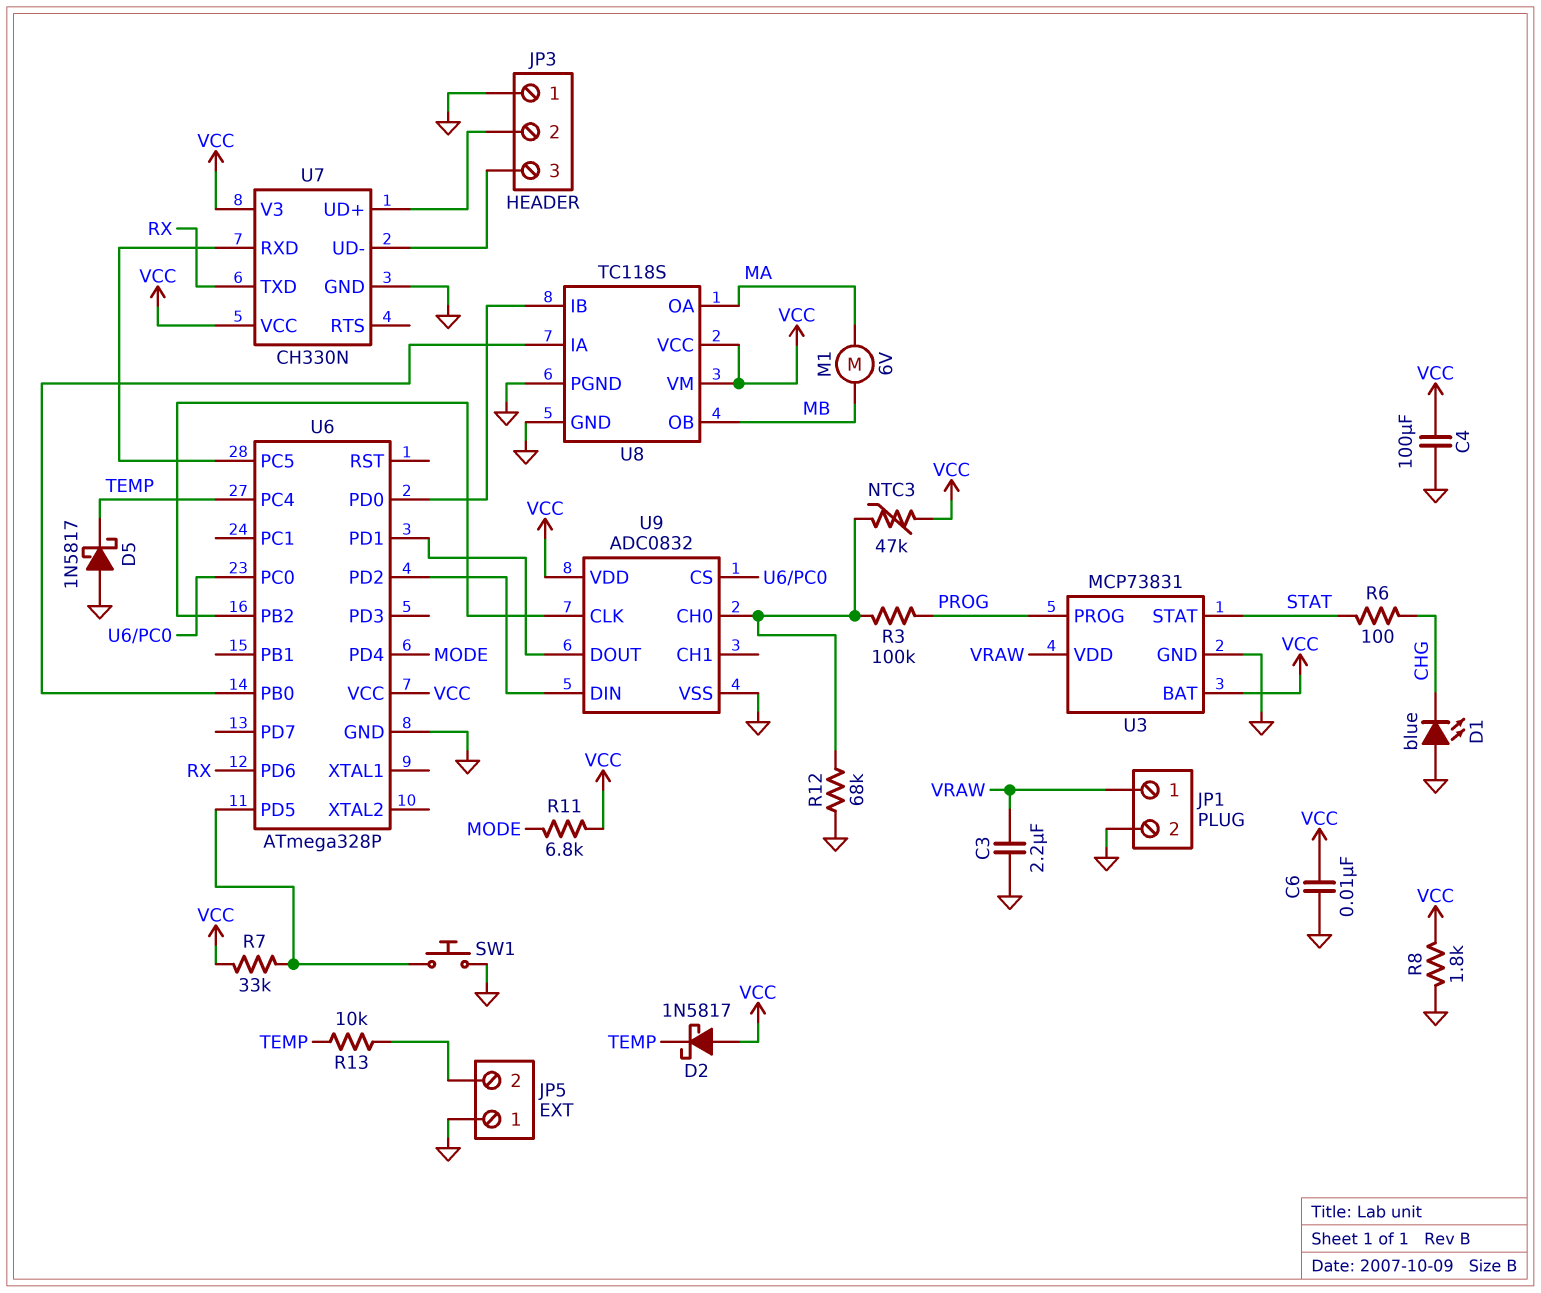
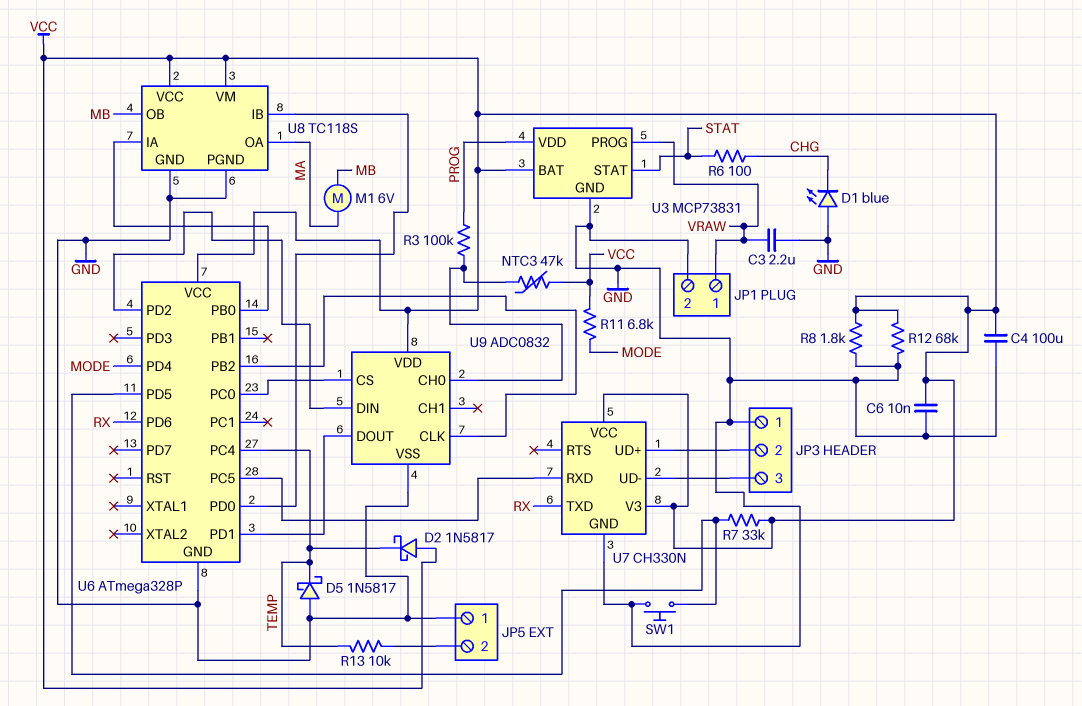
R12: 68k (GND, U9/CH0) -> 68k (GND, VCC)
U3 pin PROG: PROG -> VRAW
U3 pin VDD: VRAW -> PROG

